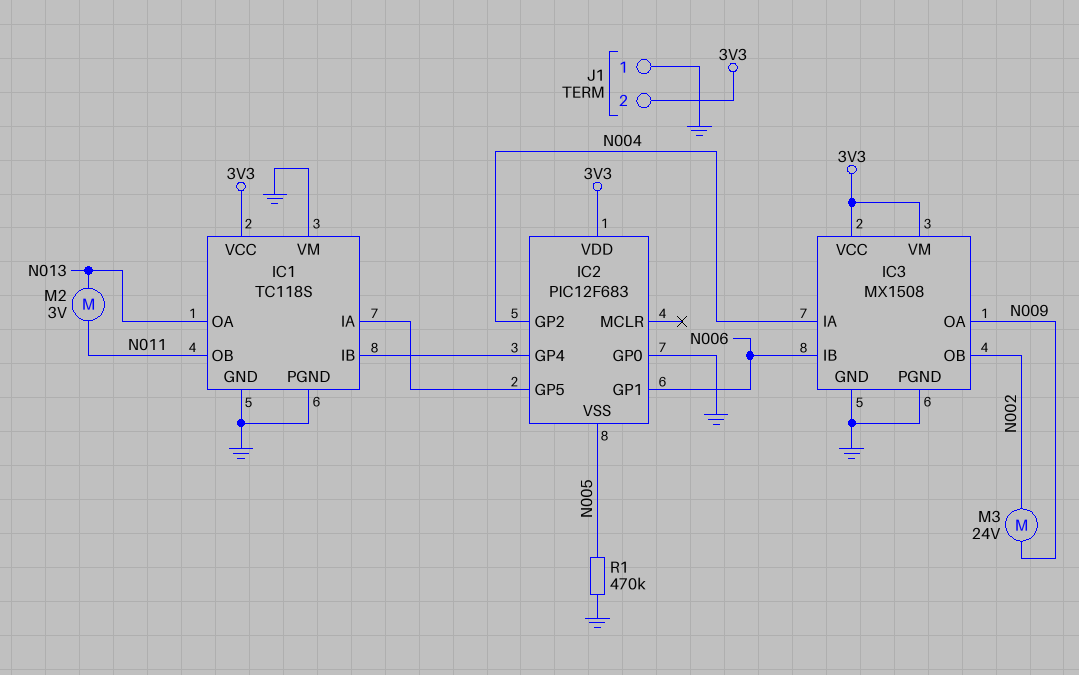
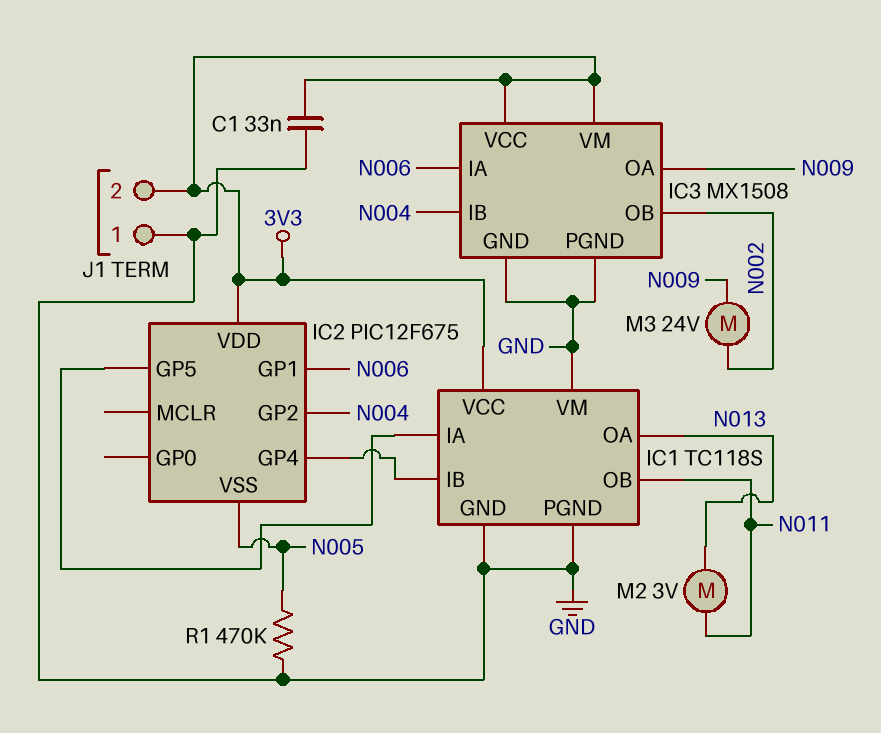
C1: none -> 33nF (3V3, GND)
IC2: PIC12F683 -> PIC12F675
IC2 pin GP0: GND -> none
IC3 pin IA: N004 -> N006
IC3 pin IB: N006 -> N004

